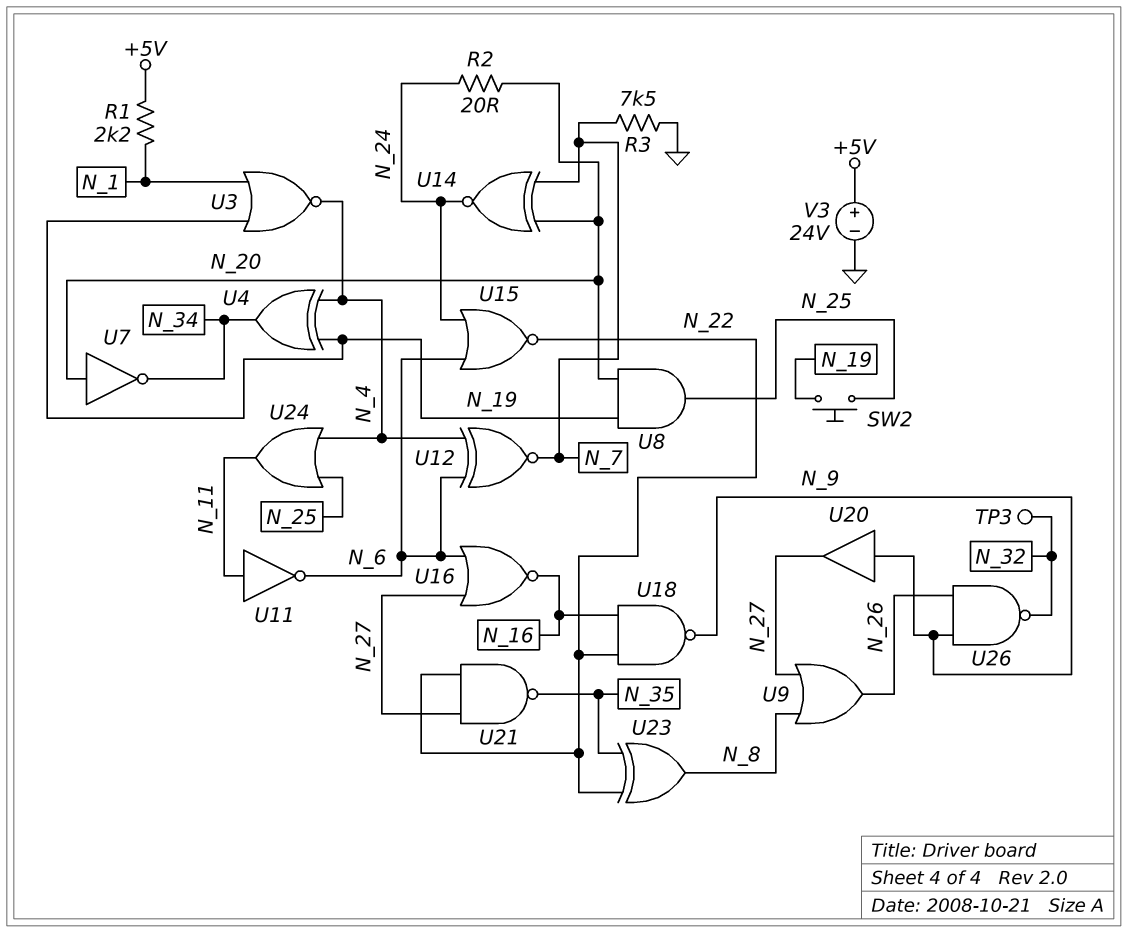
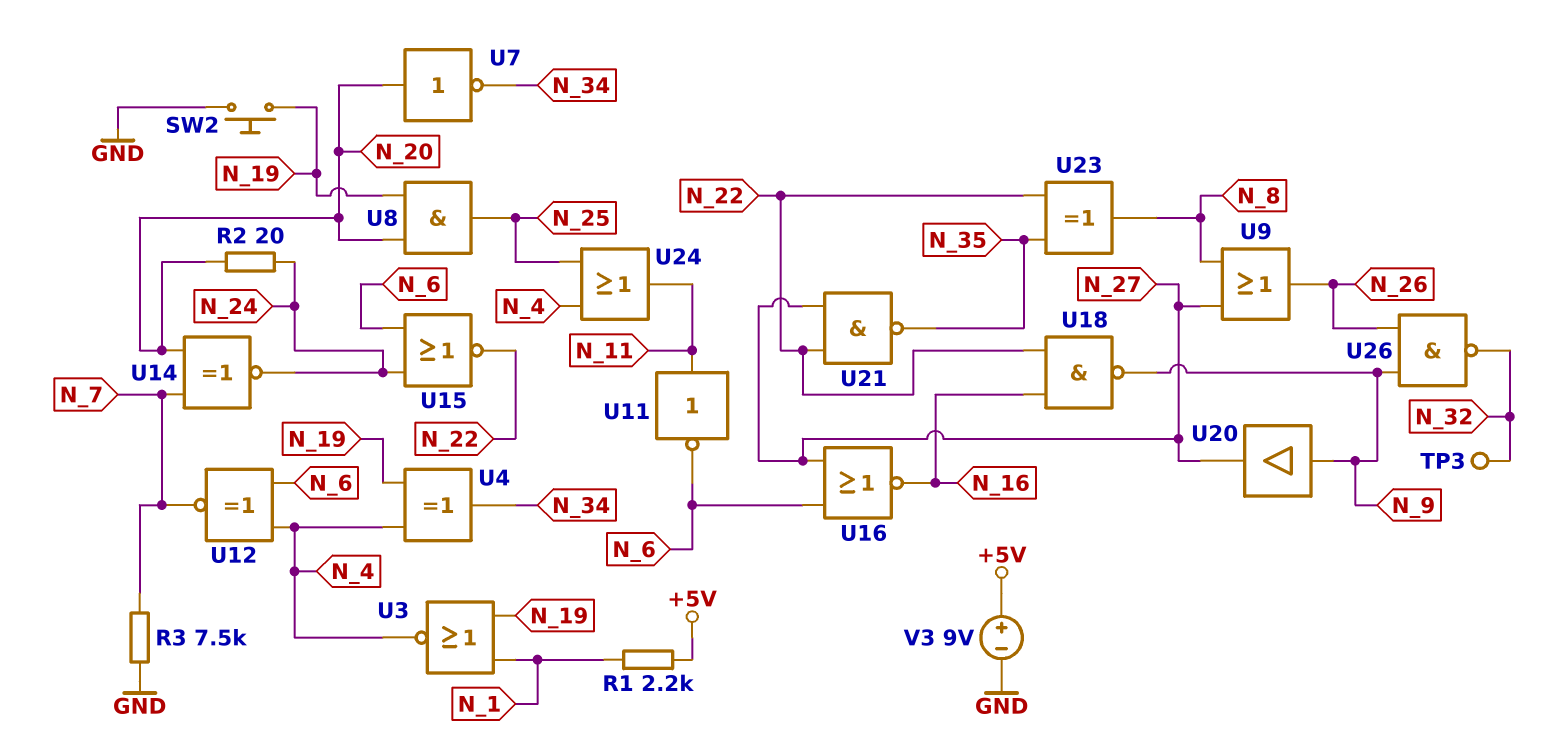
SW2: button (N_19, N_25) -> button (GND, N_19)
V3: 24V (plus +5V, minus GND) -> 9V (plus +5V, minus GND)

